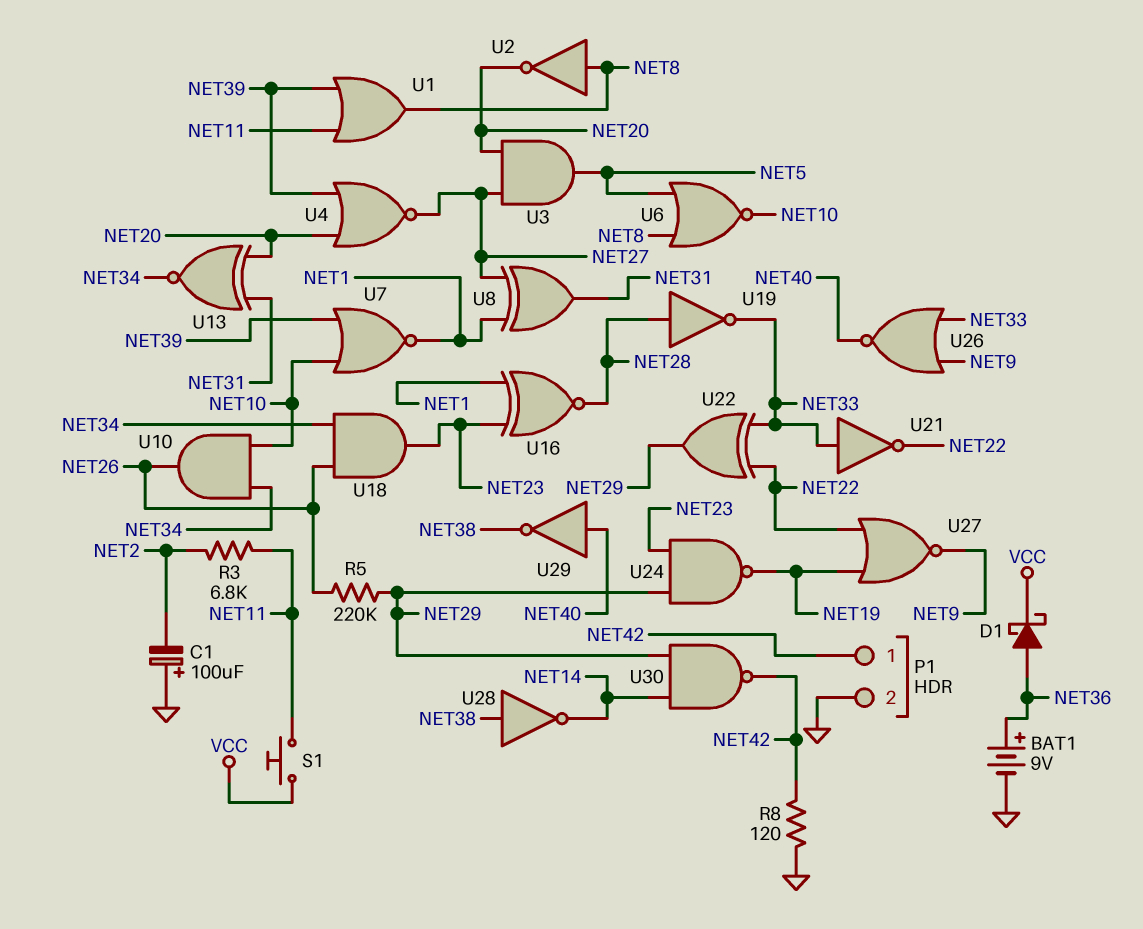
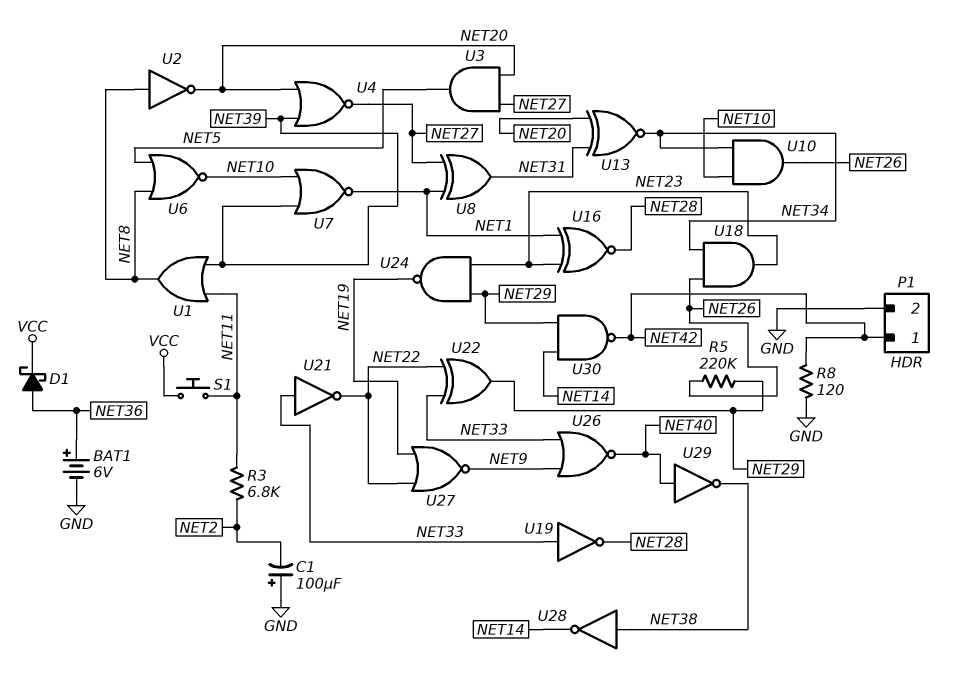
BAT1: 9V (plus NET36, minus GND) -> 6V (plus NET36, minus GND)
U19: NOT (in NET28, out NET33) -> NOT (in NET33, out NET28)

